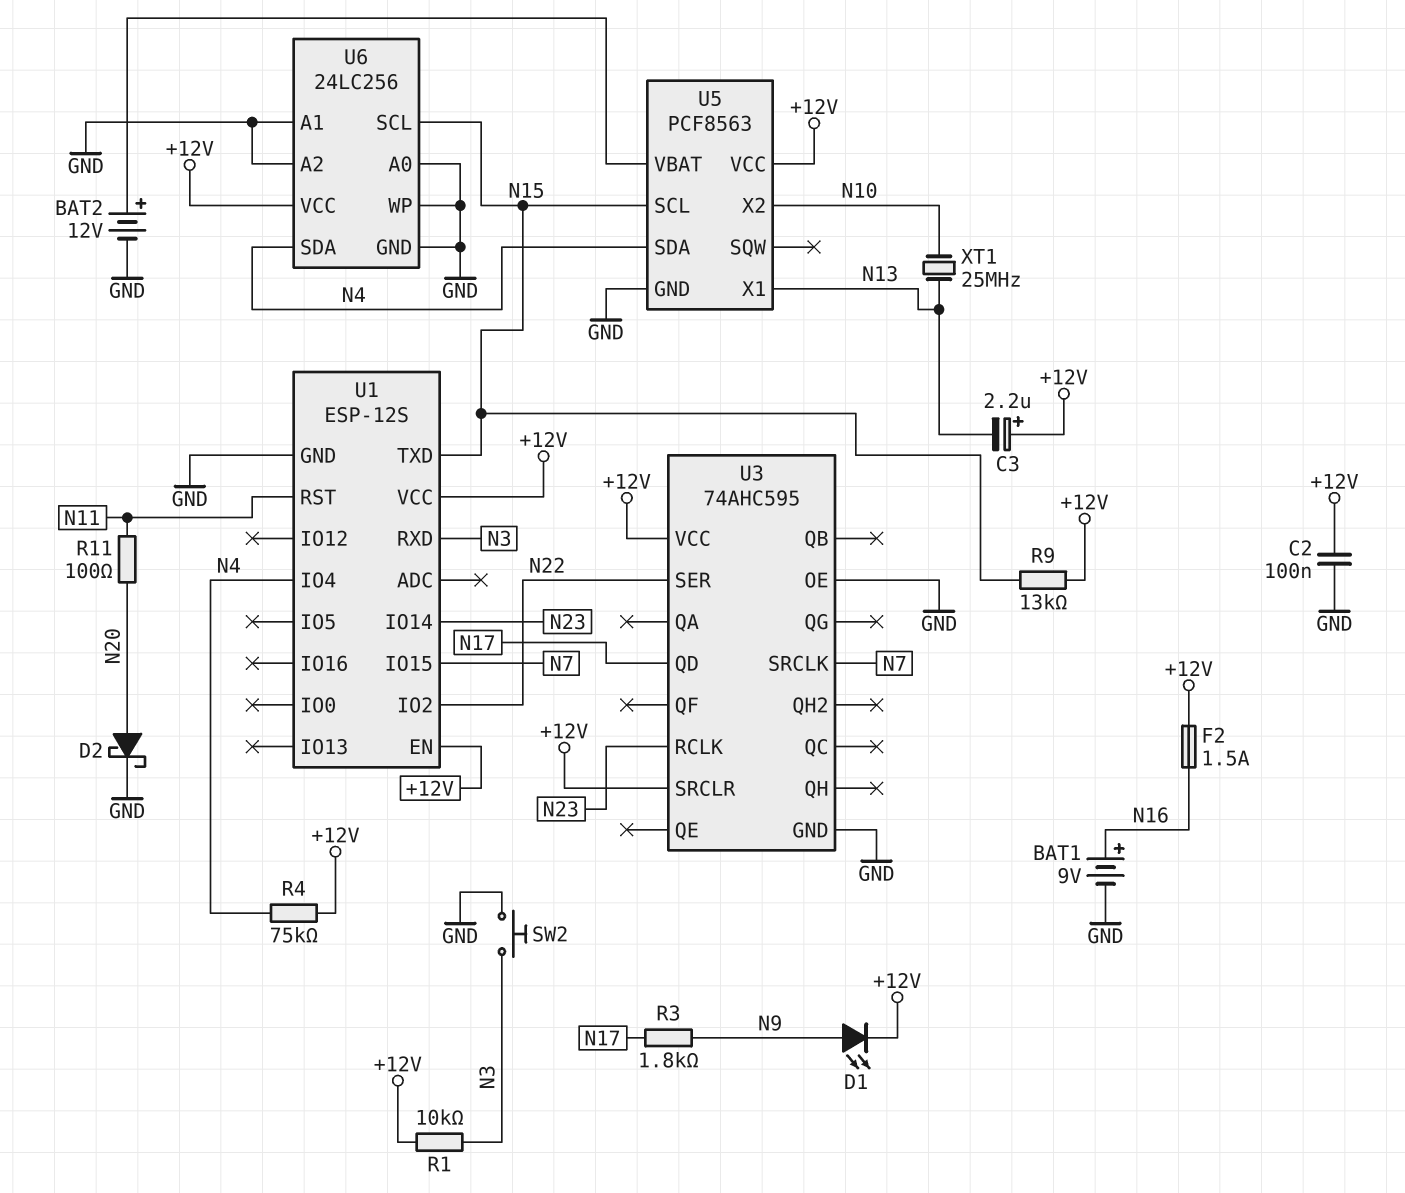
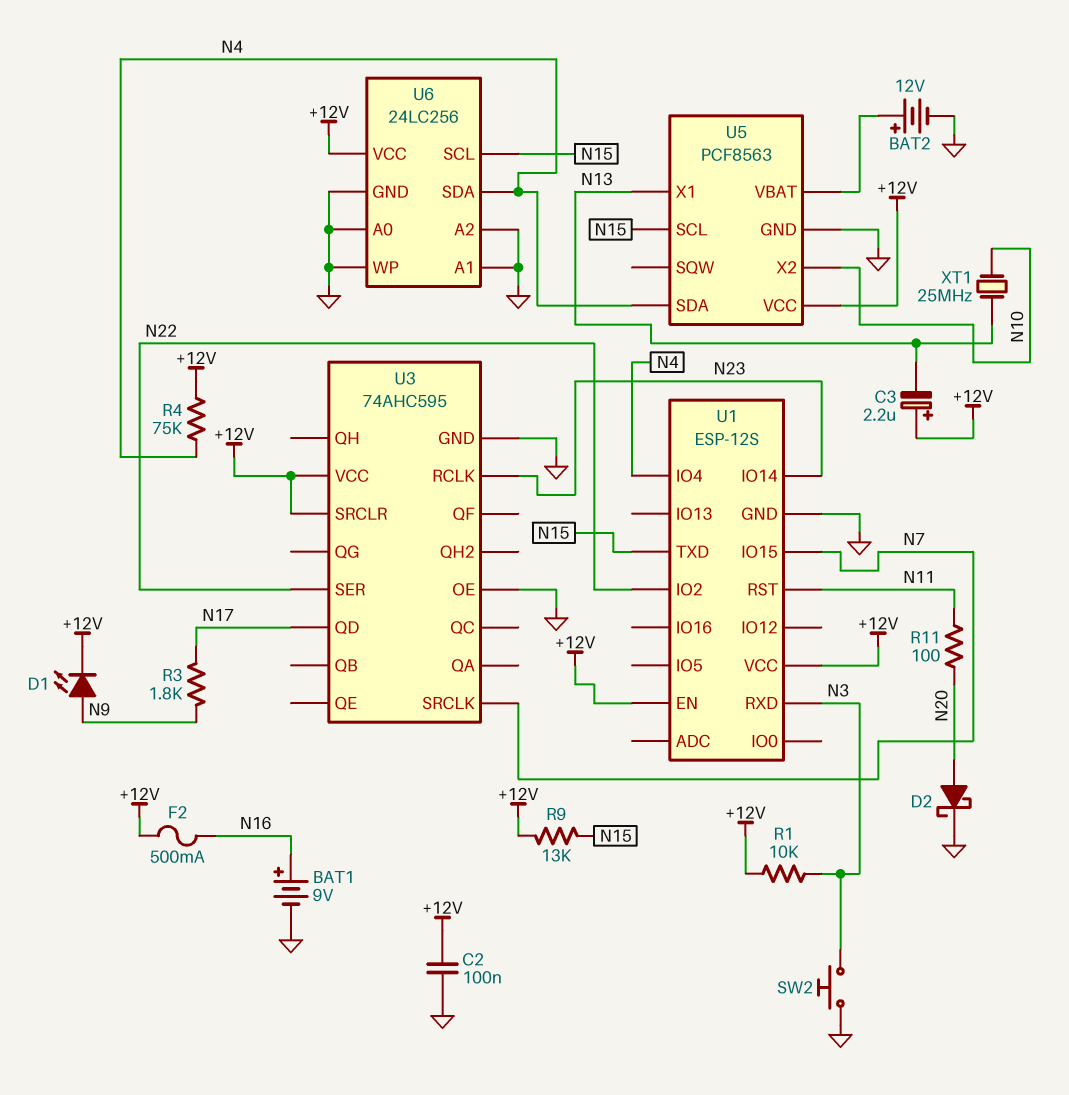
F2: 1.5A (+12V, N16) -> 500mA (+12V, N16)

